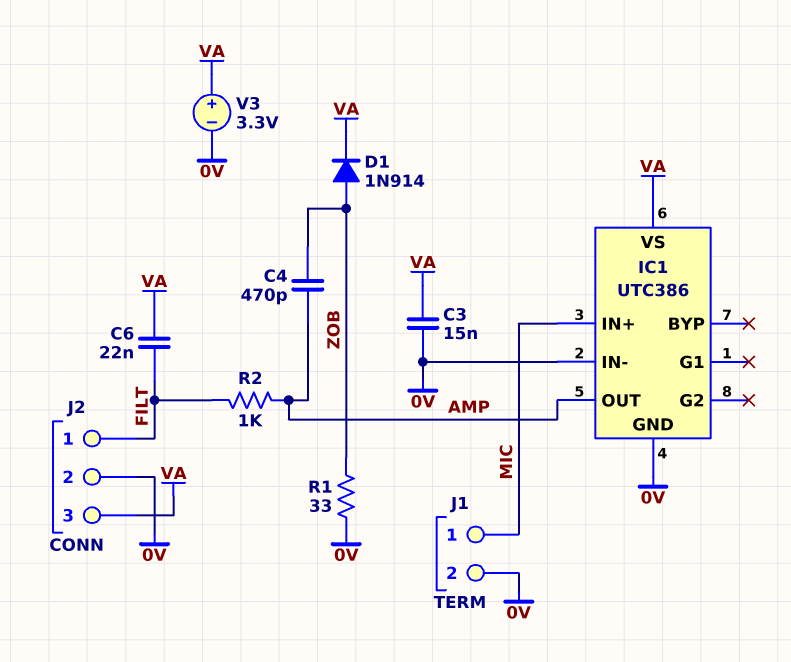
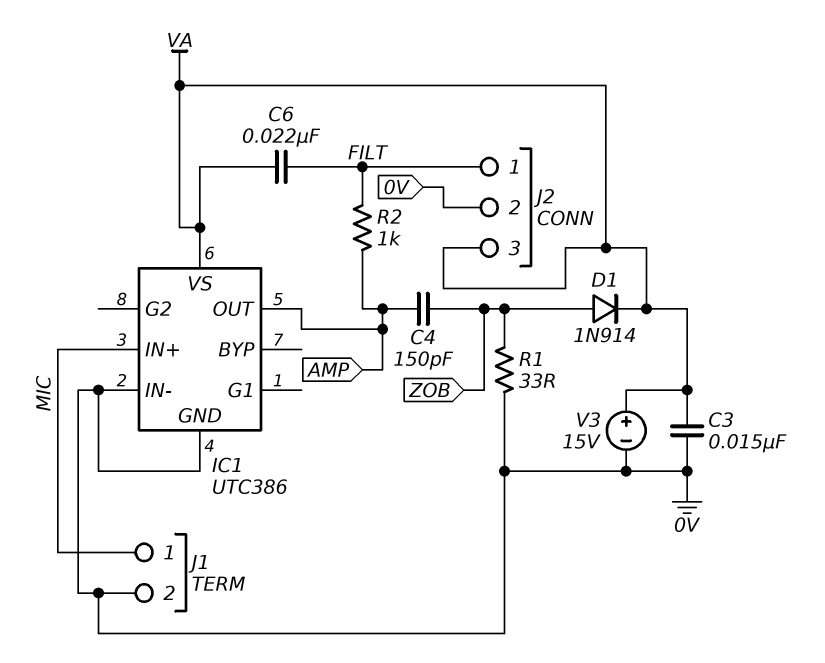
C4: 470pF (AMP, ZOB) -> 150pF (AMP, ZOB)
V3: 3.3V (plus VA, minus 0V) -> 15V (plus VA, minus 0V)

